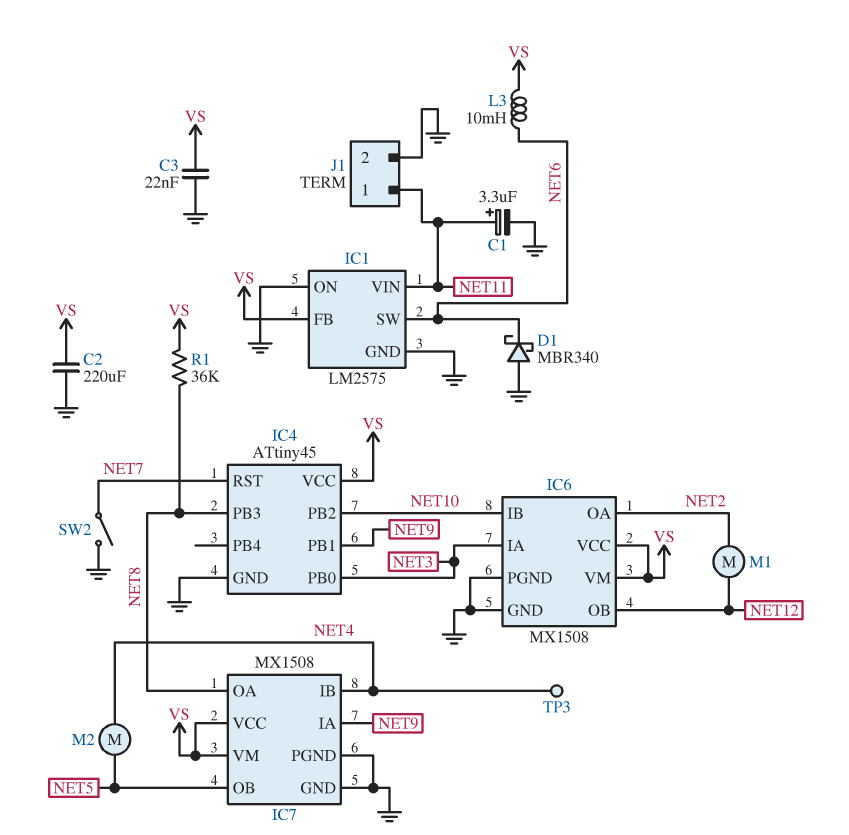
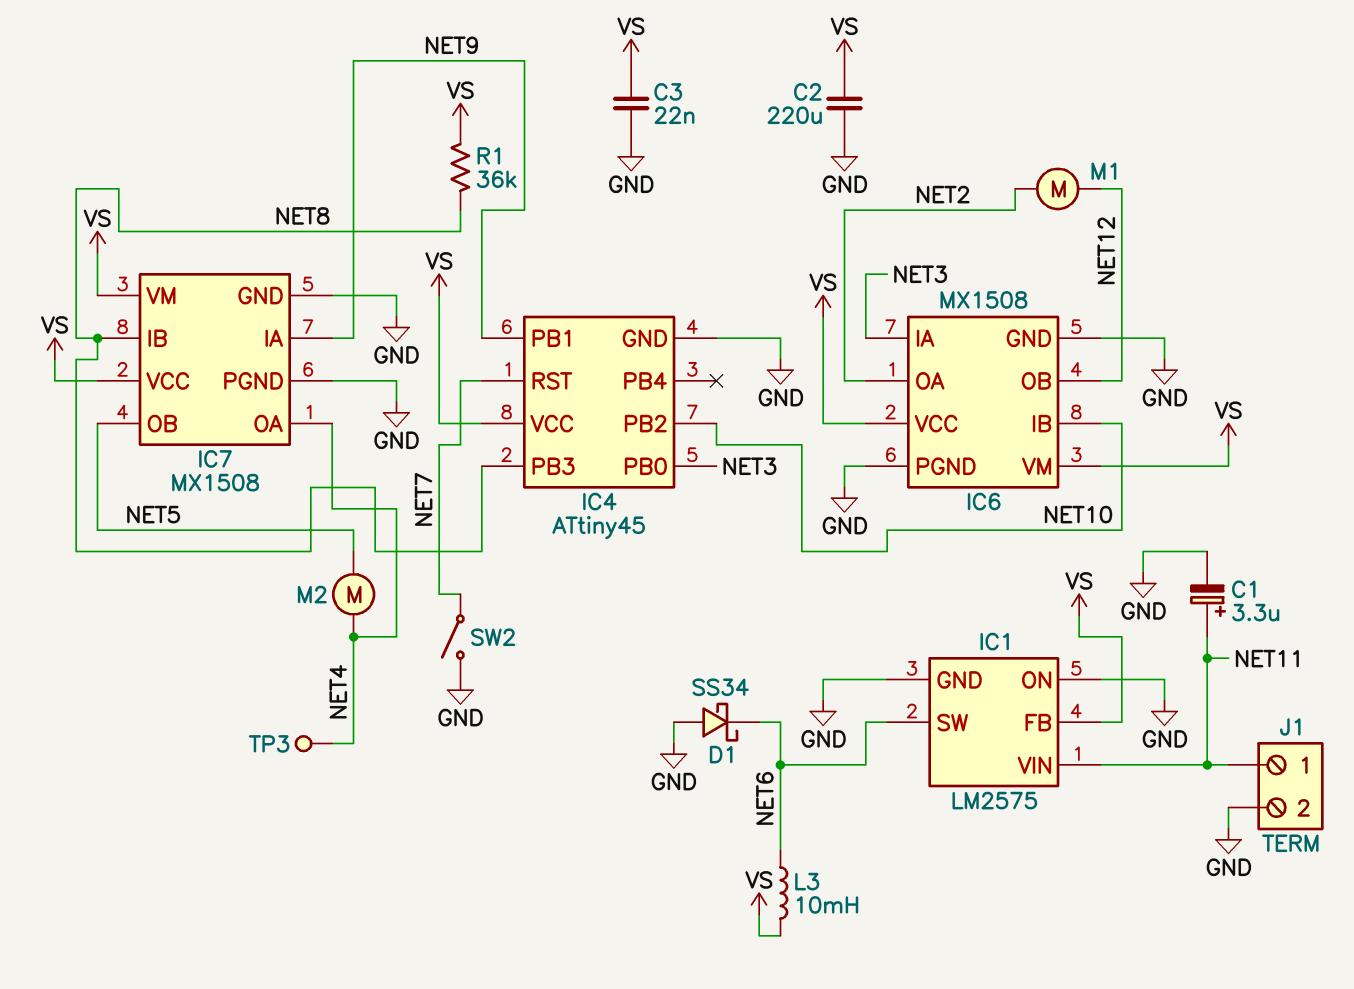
D1: schottky MBR340 (A GND, K NET6) -> schottky SS34 (A GND, K NET6)
IC7 pin IB: NET4 -> NET8
IC7 pin OA: NET8 -> NET4

